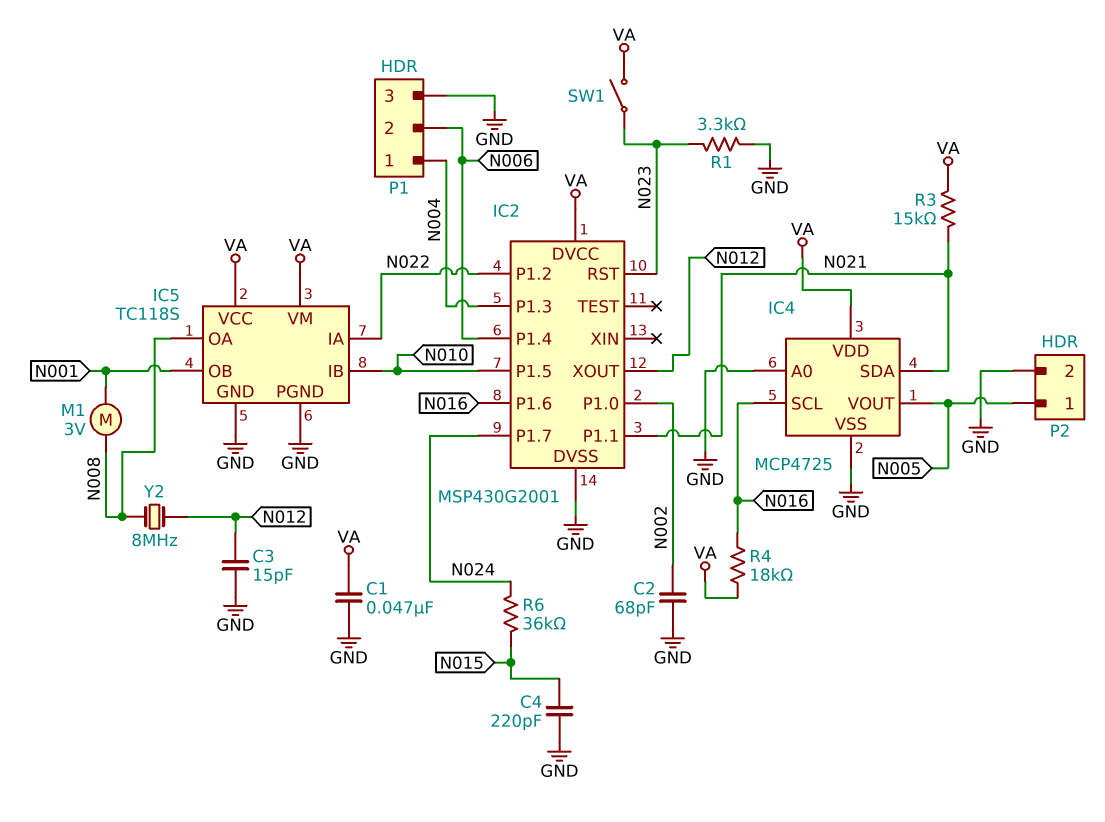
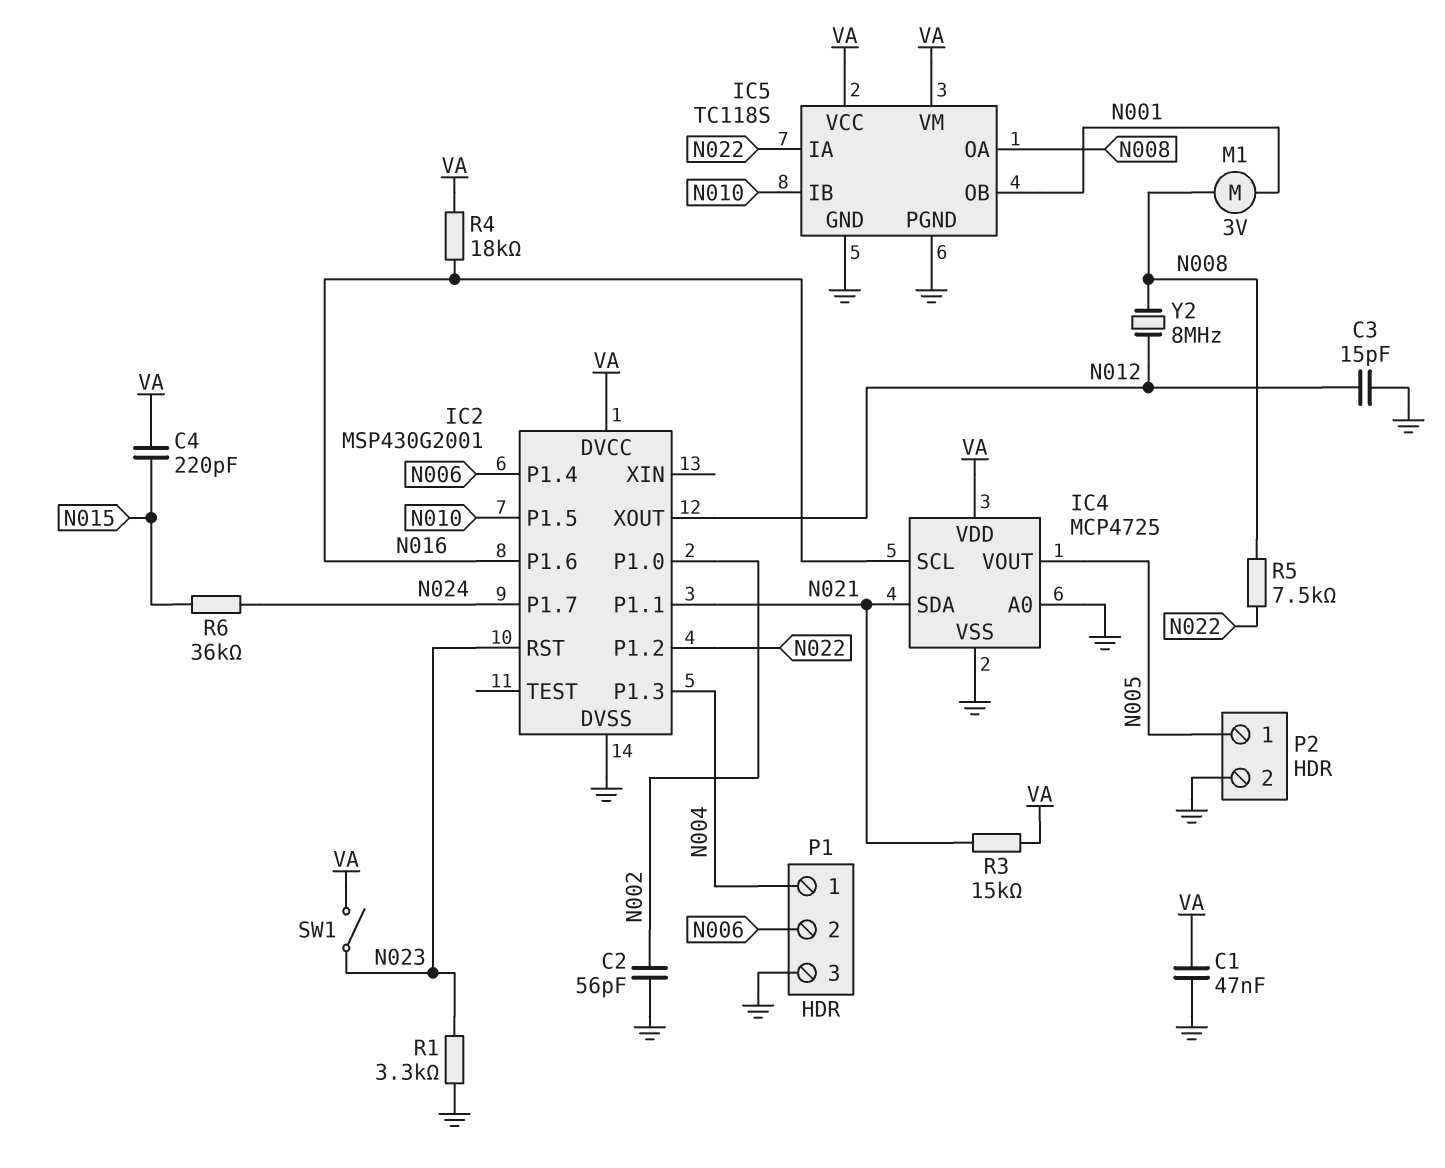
C2: 68pF (GND, N002) -> 56pF (GND, N002)
C4: 220pF (GND, N015) -> 220pF (N015, VA)
R5: none -> 7.5k (N008, N022)

